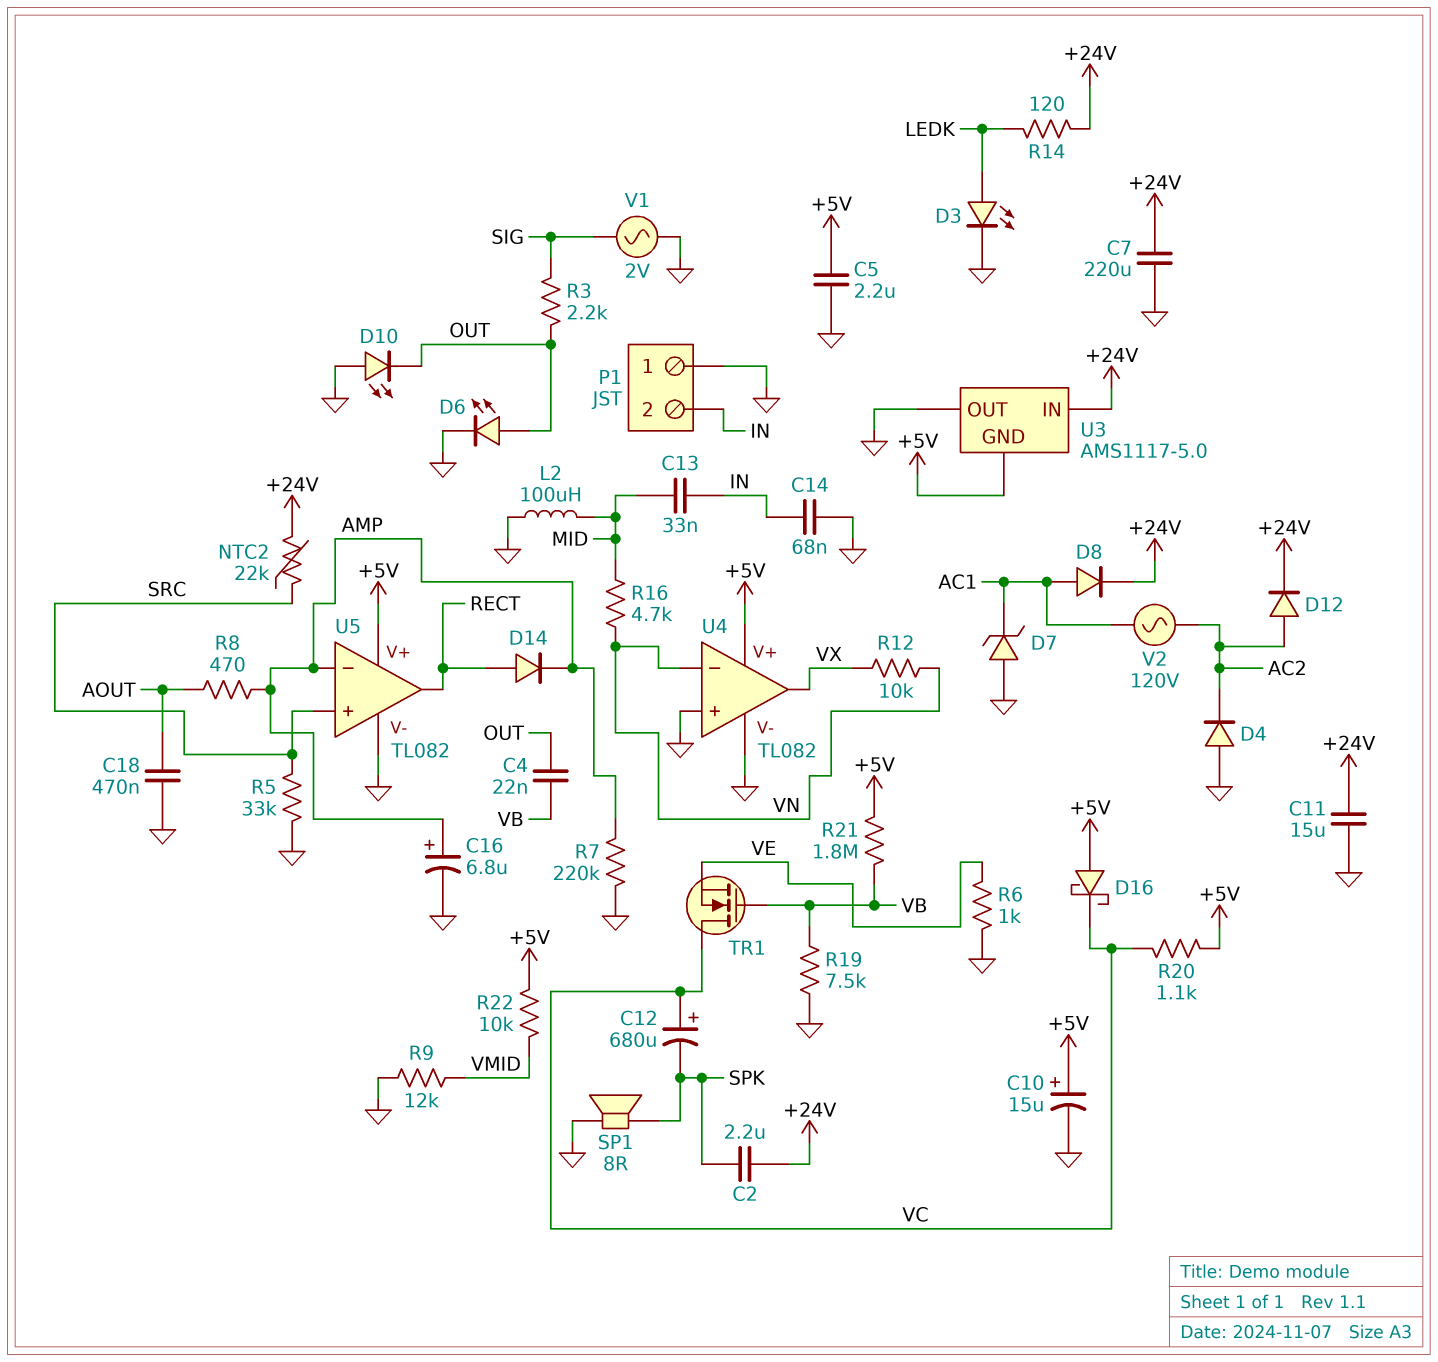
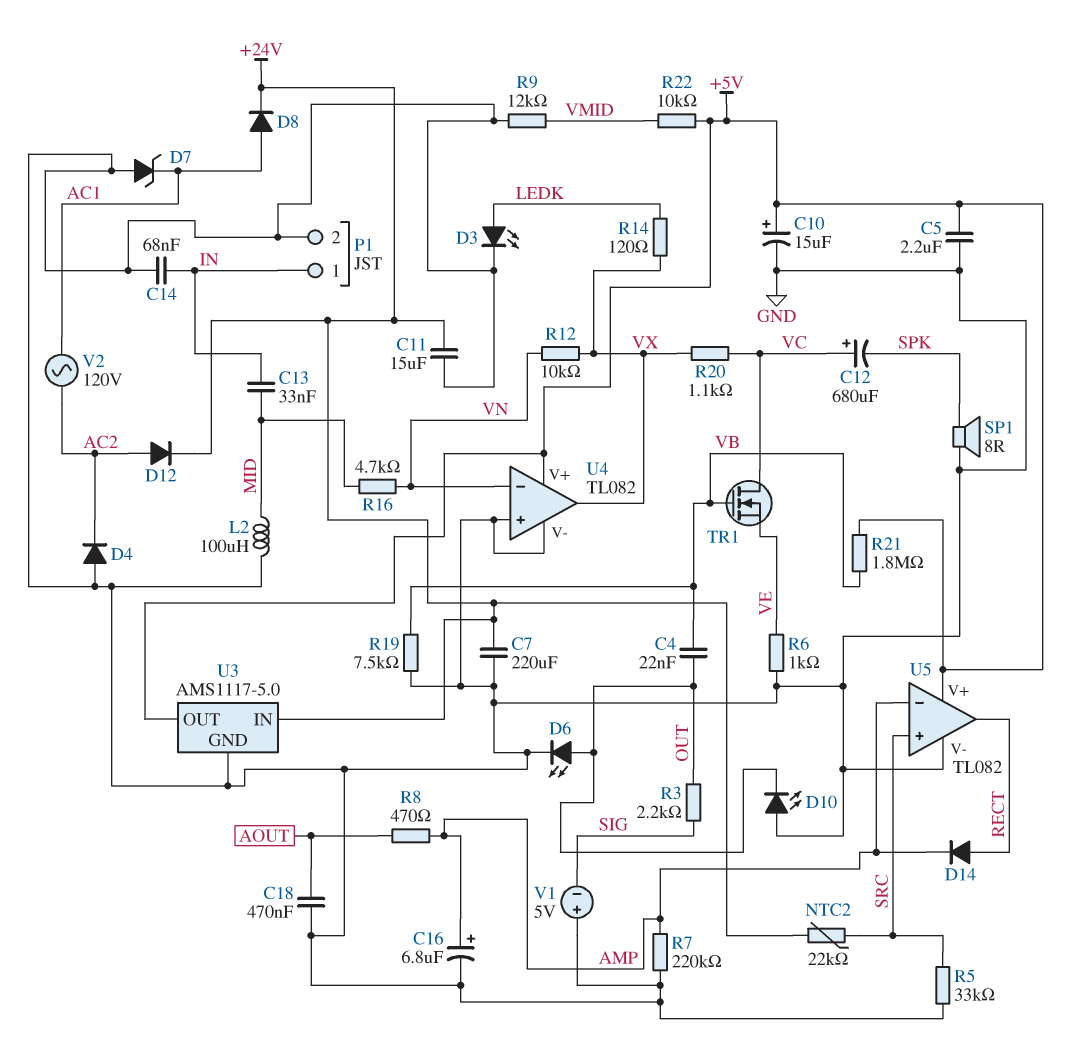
C2: 2.2uF (+24V, SPK) -> none
D16: schottky (A +5V, K VC) -> none
P1 pin 1: GND -> IN
P1 pin 2: IN -> GND
R14: 120 (+24V, LEDK) -> 120 (LEDK, VX)
R20: 1.1k (+5V, VC) -> 1.1k (VC, VX)
U3 pin GND: +5V -> GND
U3 pin OUT: GND -> +5V
V1: AC 2V (GND, SIG) -> 5V (plus GND, minus SIG)

